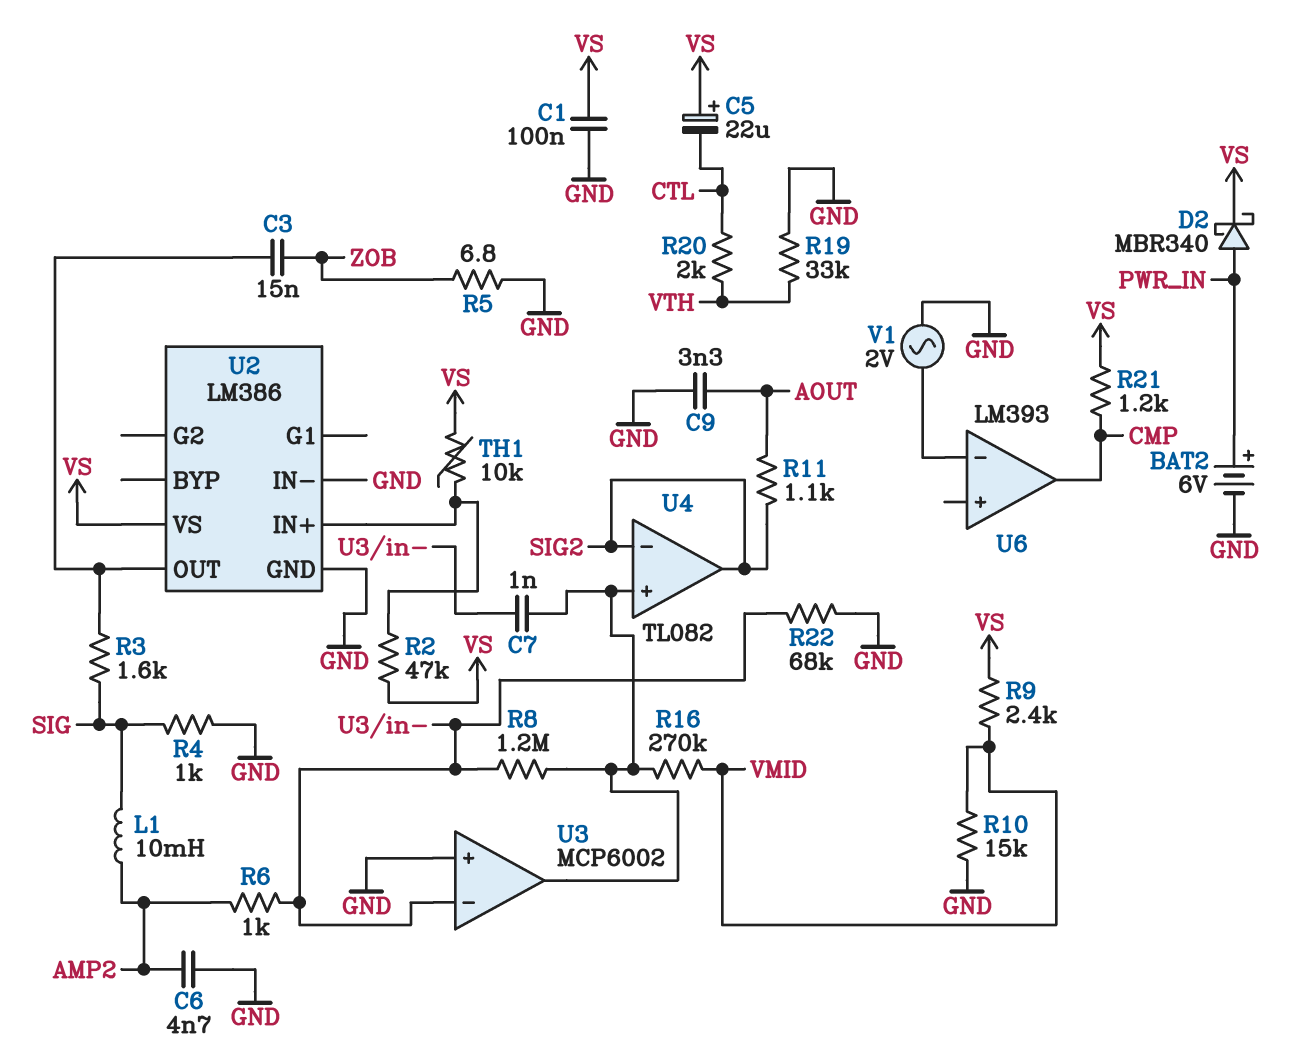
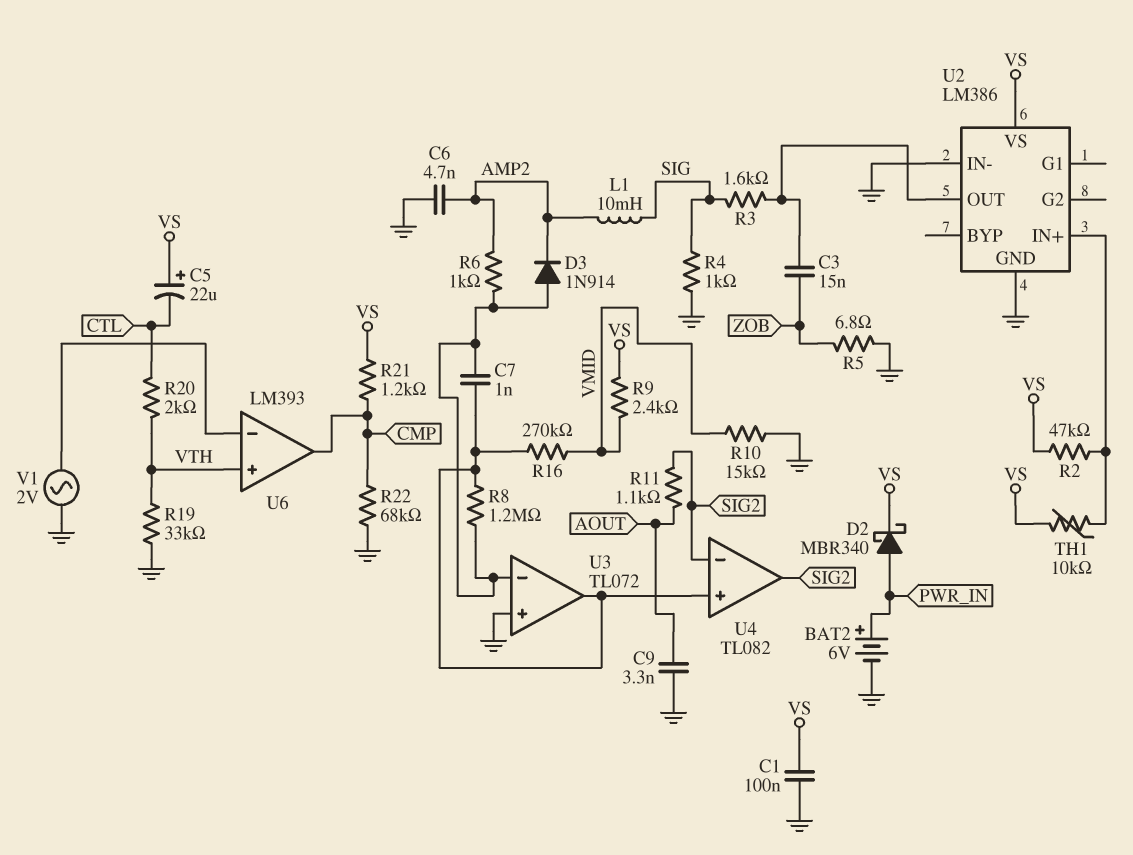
D3: none -> diode 1N914 (A U3/in-, K AMP2)
R22: 68k (GND, U3/in-) -> 68k (CMP, GND)
U3: MCP6002 -> TL072
U6 pin in+: none -> VTH

